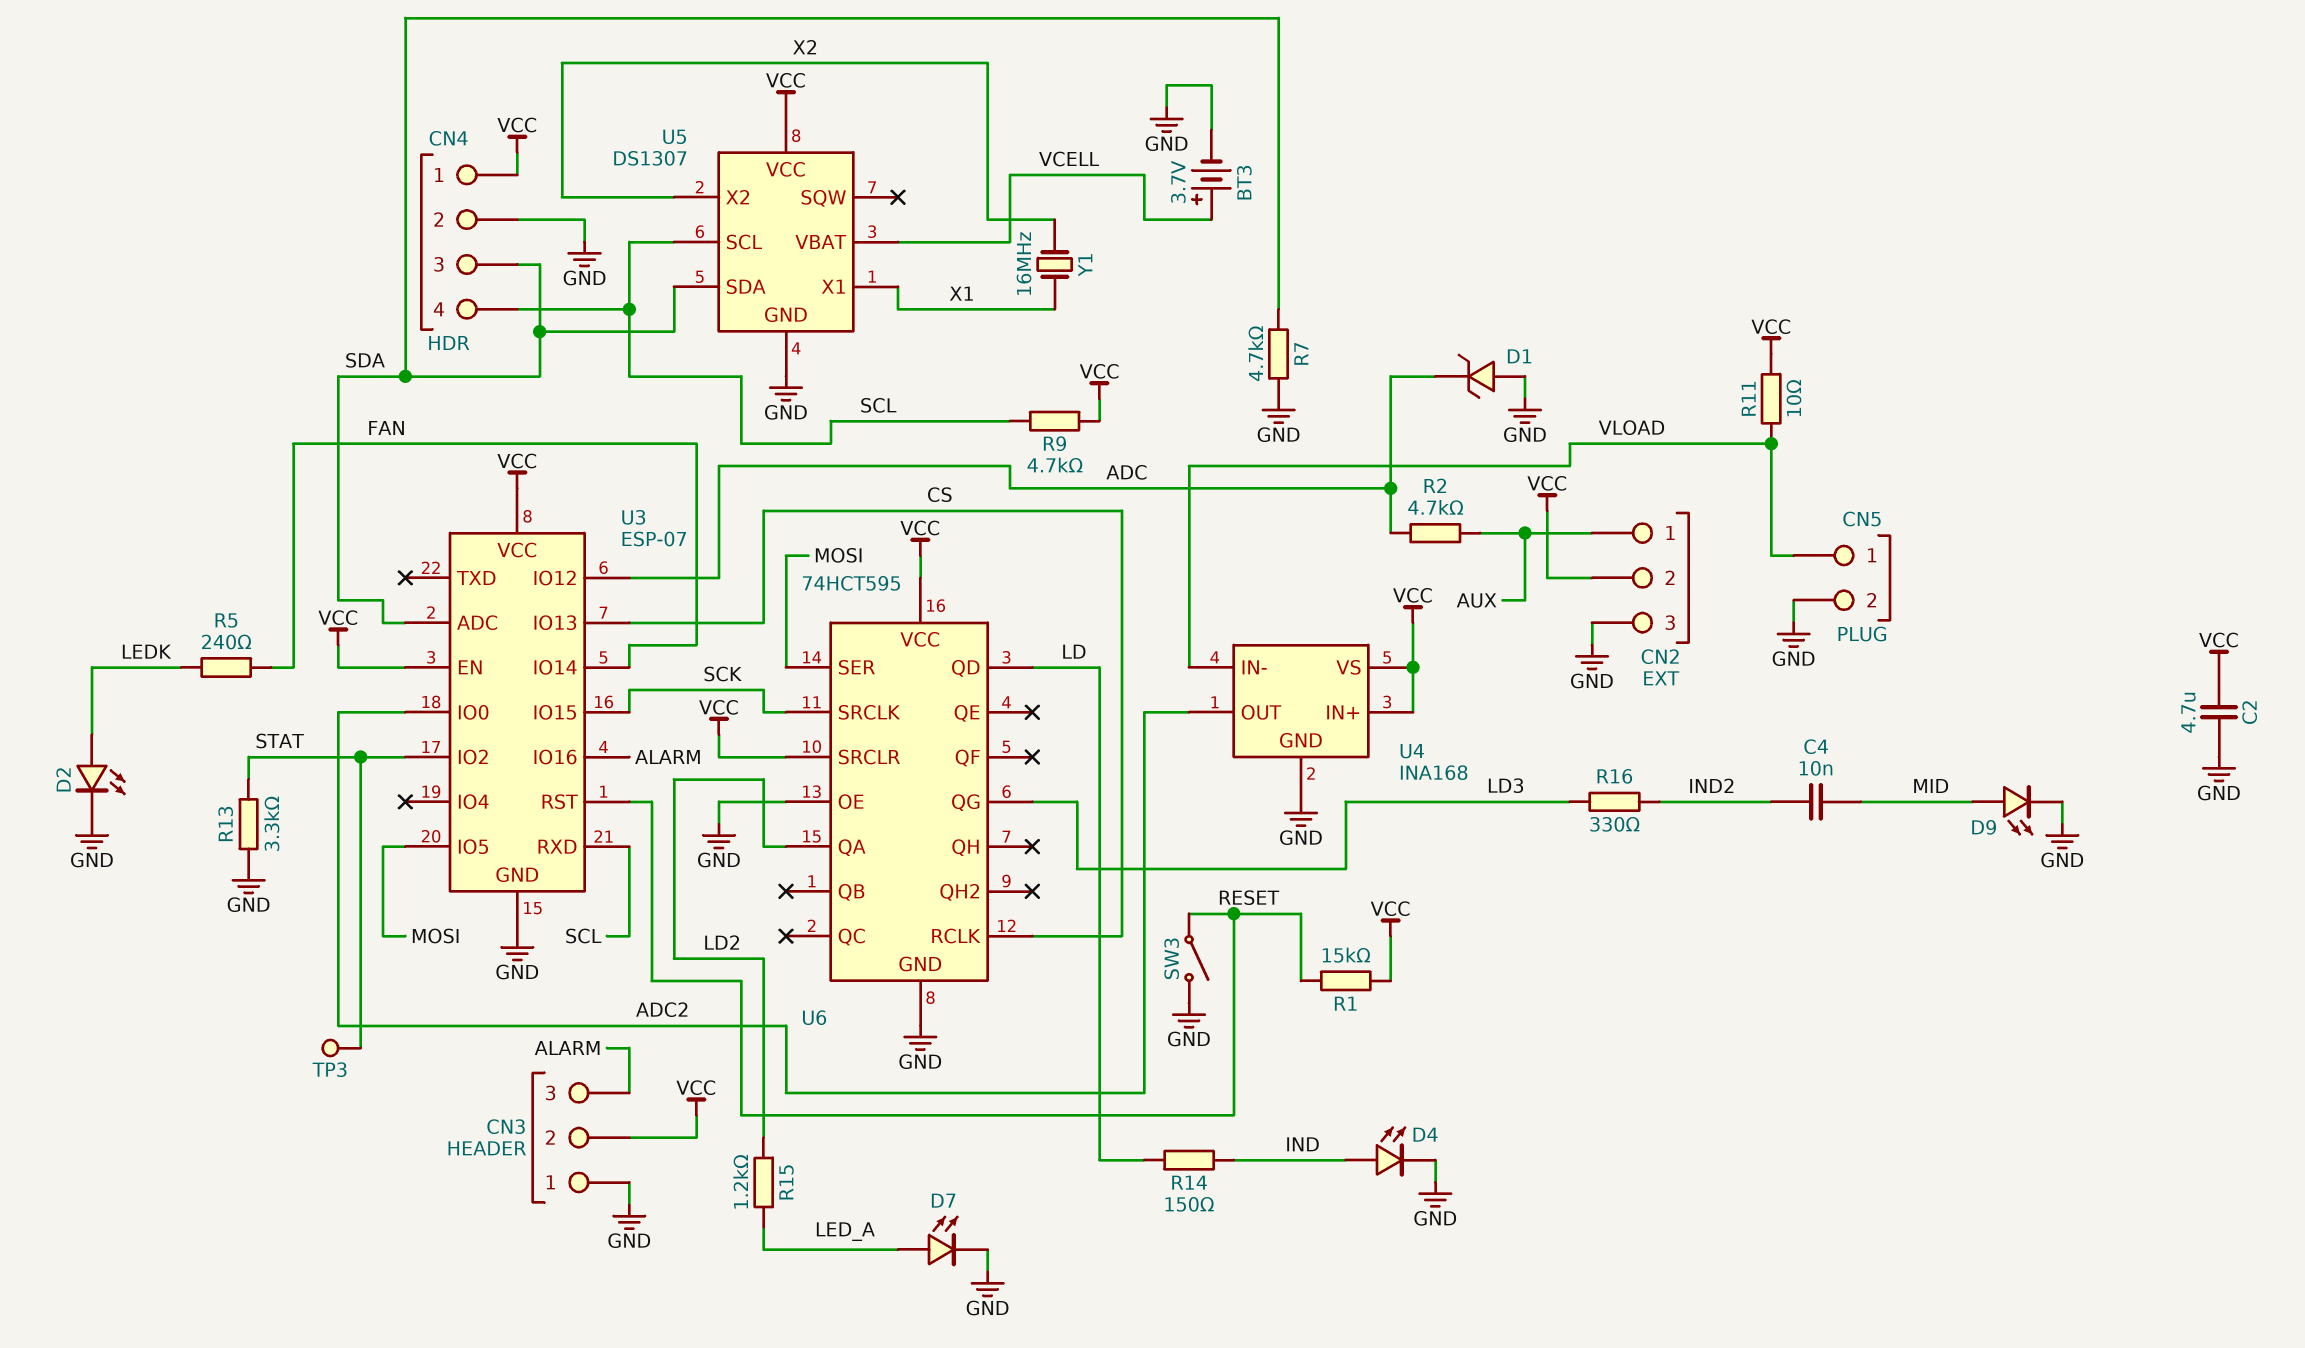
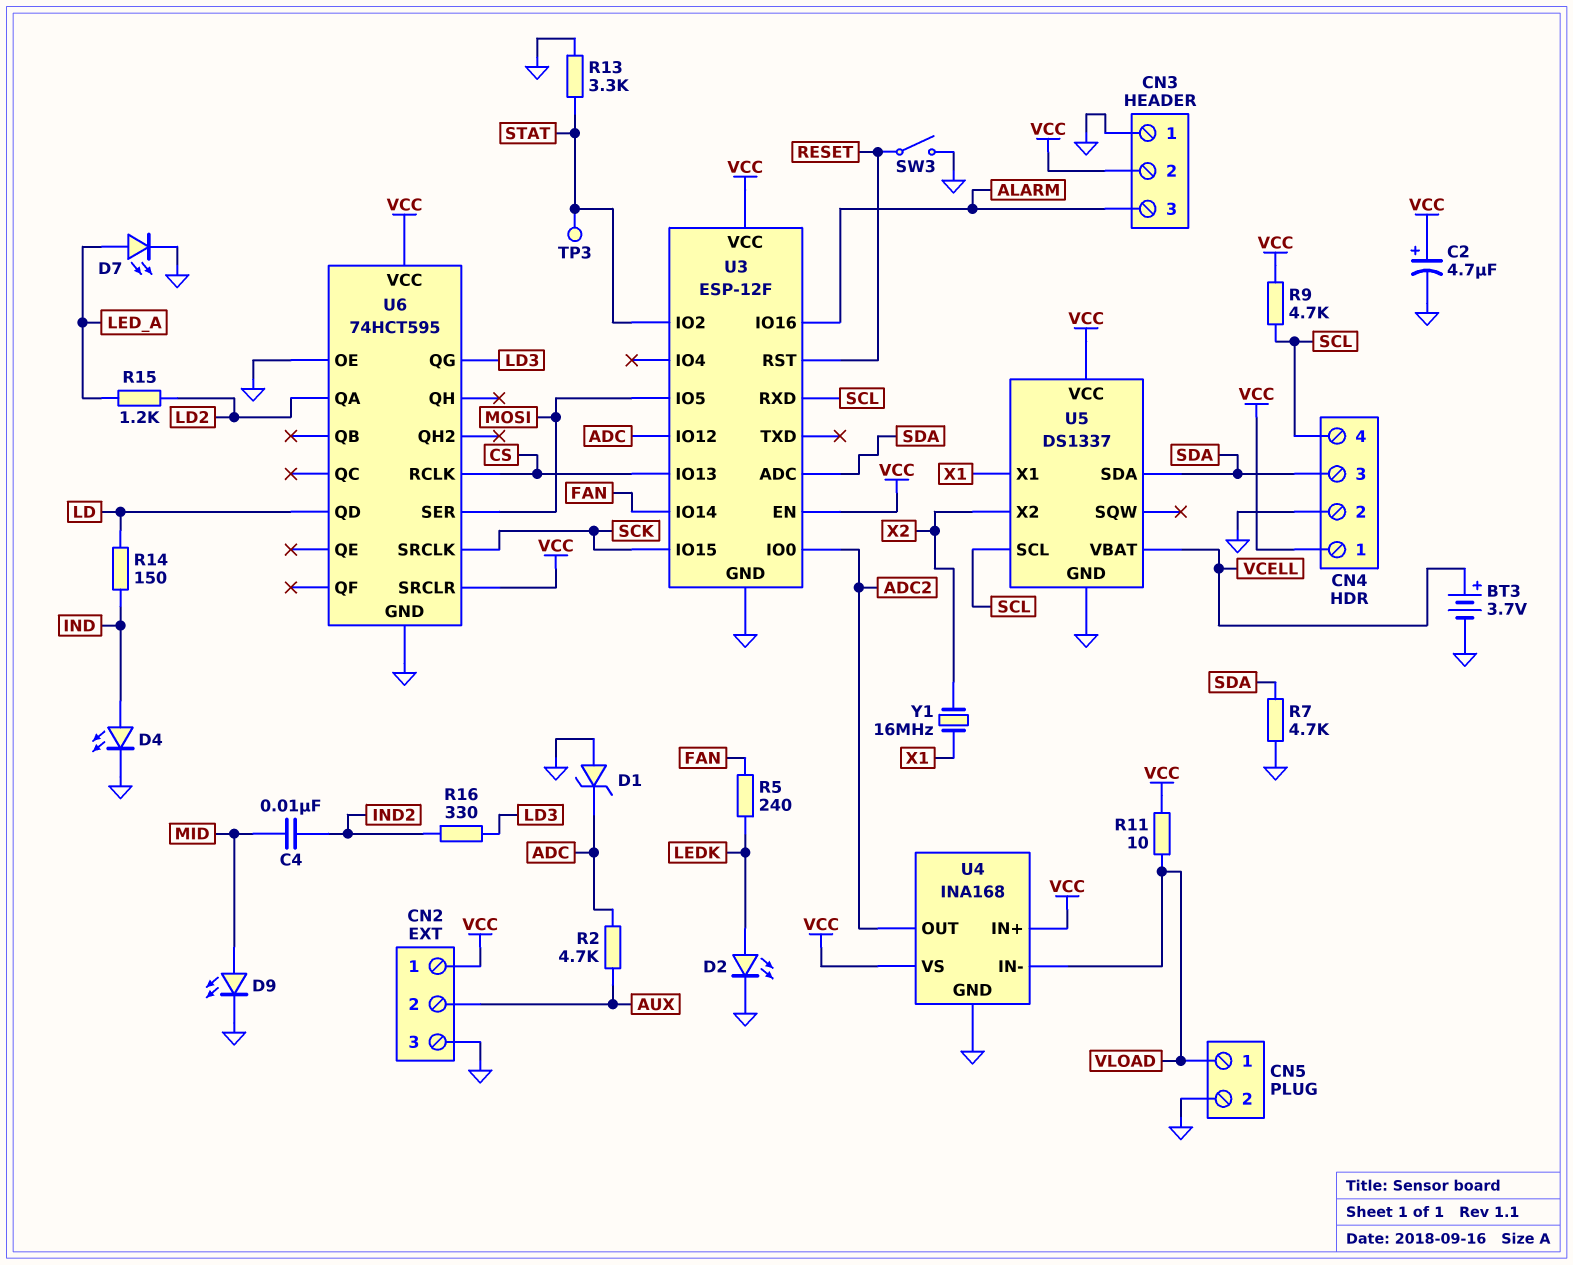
C2: 4.7uF (GND, VCC) -> 4.7uF (plus VCC, minus GND)
CN2 pin 1: AUX -> VCC
CN2 pin 2: VCC -> AUX
R1: 15k (RESET, VCC) -> none
U3: ESP-07 -> ESP-12F
U5: DS1307 -> DS1337

